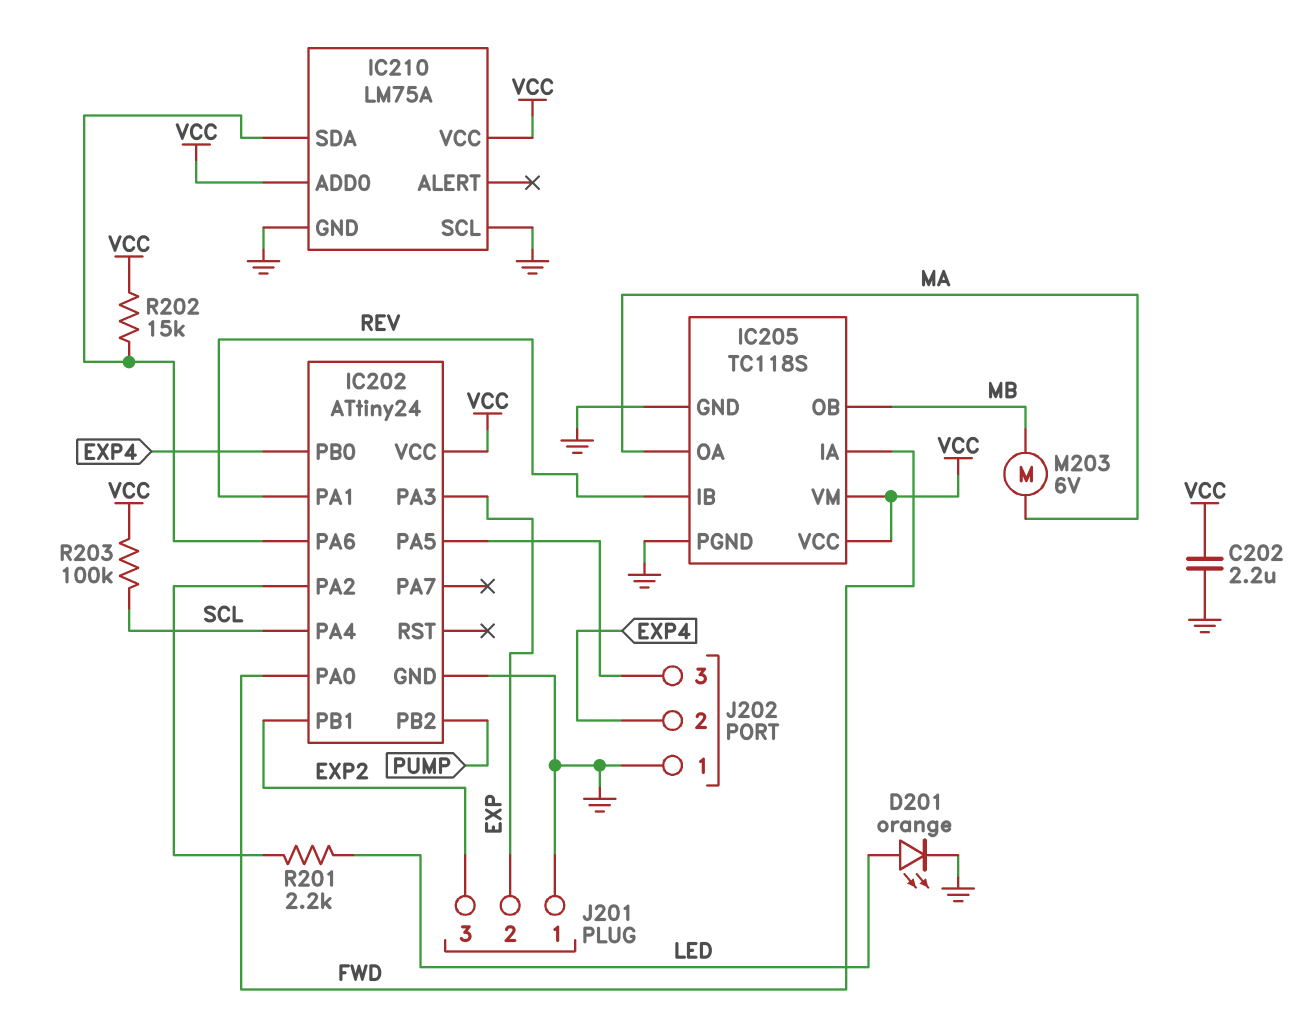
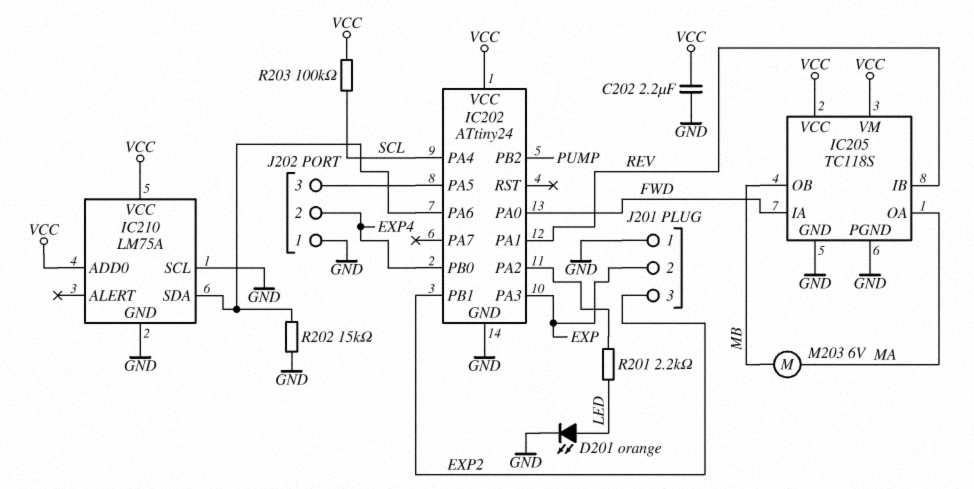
R202: 15k (IC202/PA6, VCC) -> 15k (GND, IC202/PA6)

